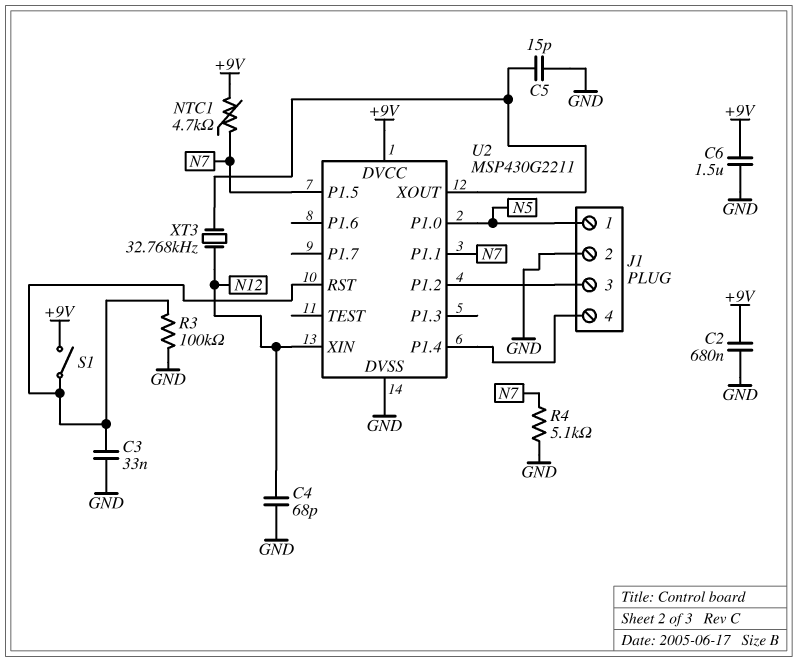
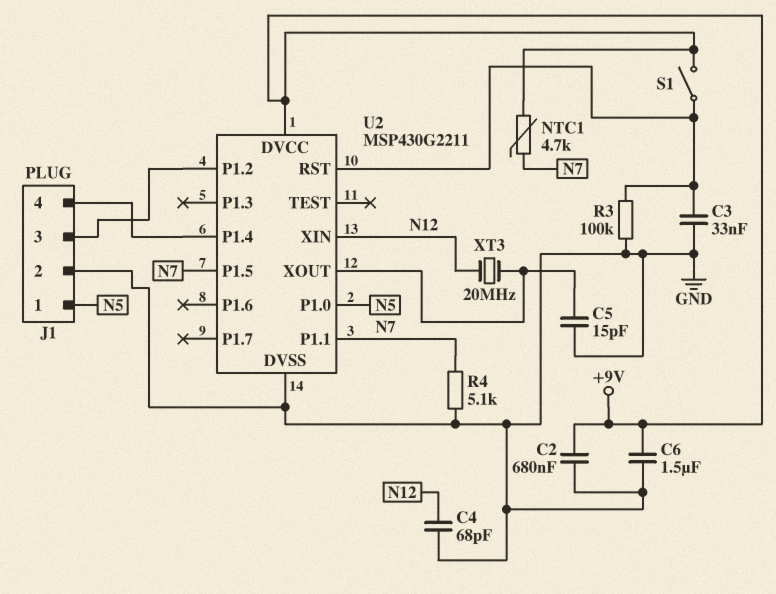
XT3: 32.768kHz (N12, U2/XOUT) -> 20MHz (N12, U2/XOUT)

